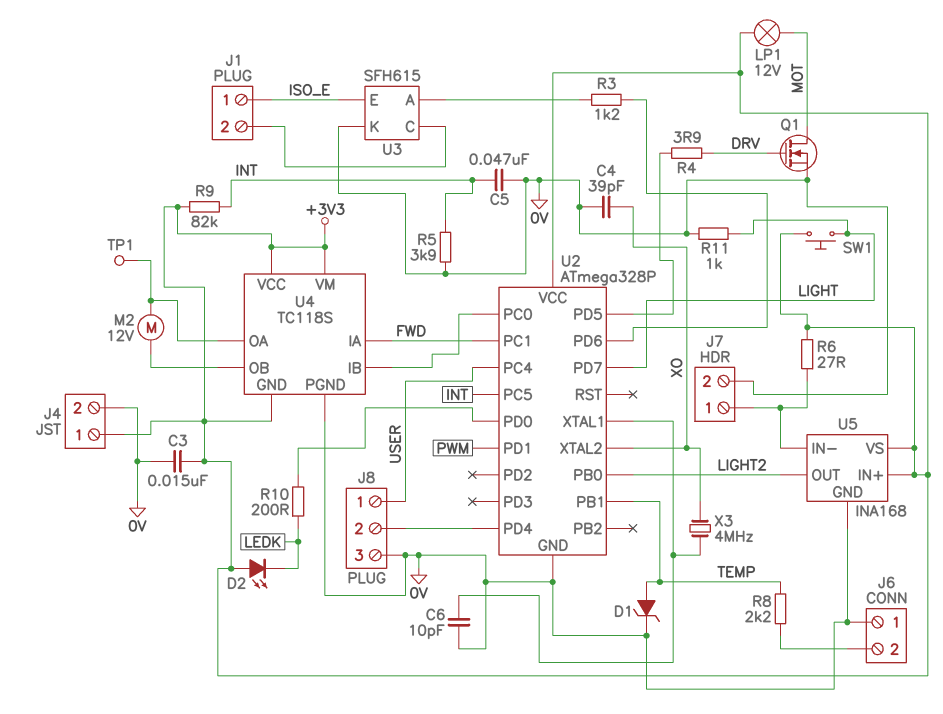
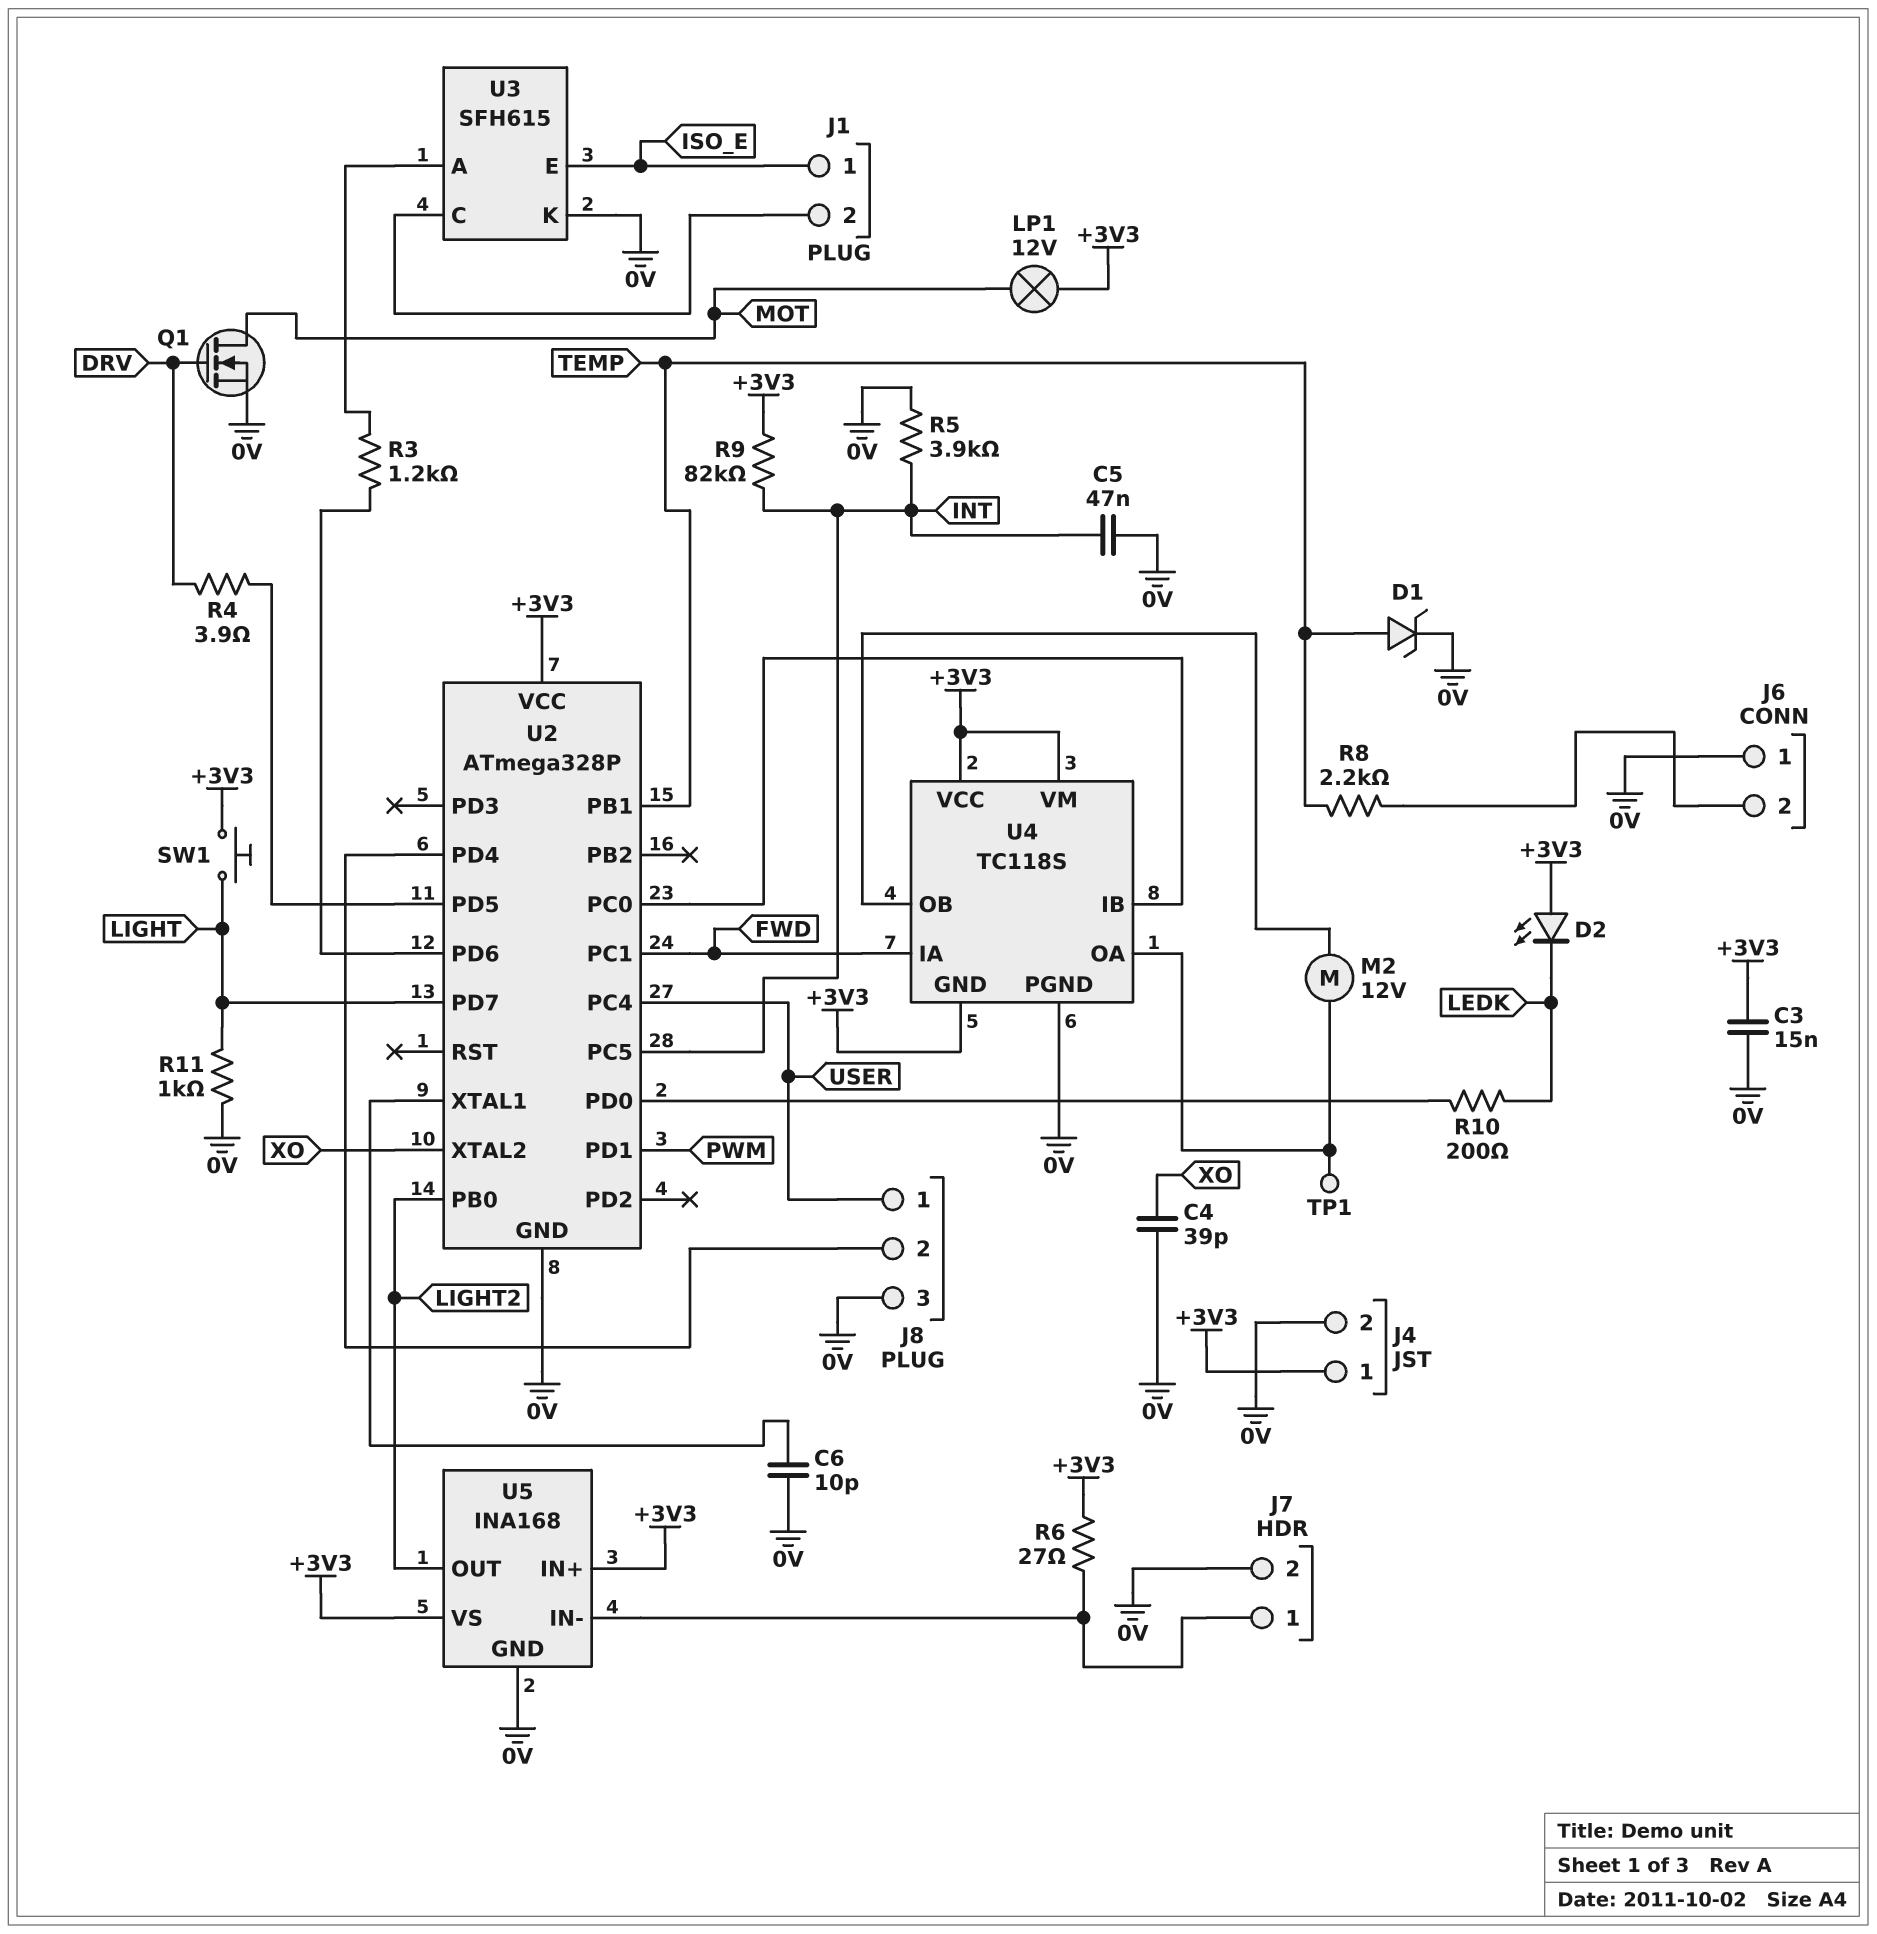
X3: 4MHz (U2/XTAL1, XO) -> none

